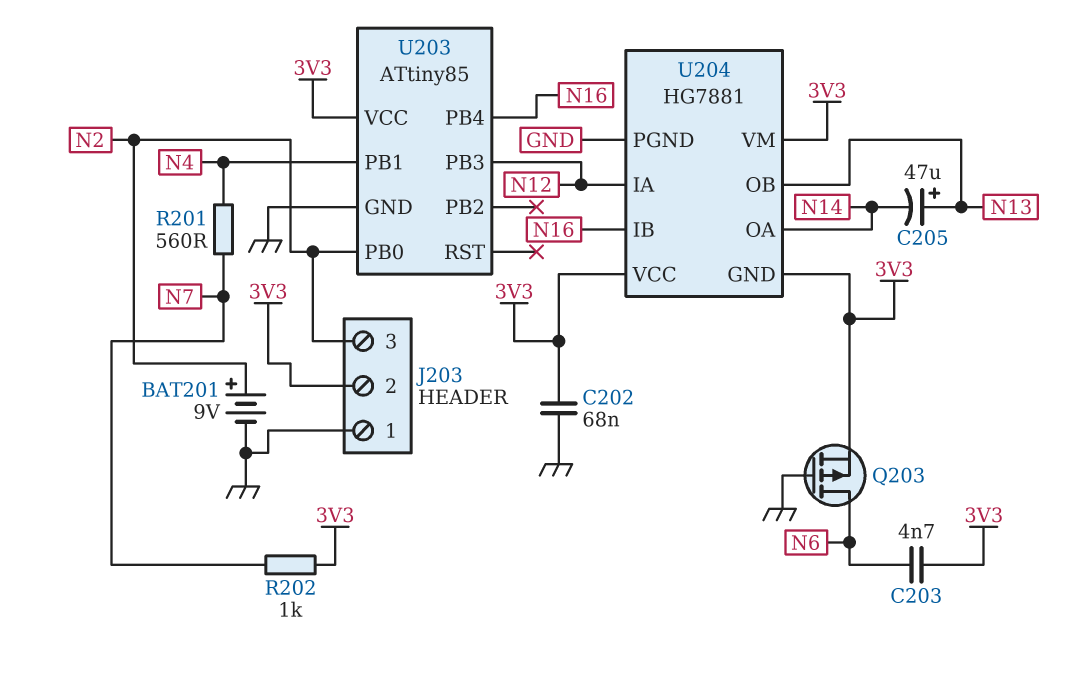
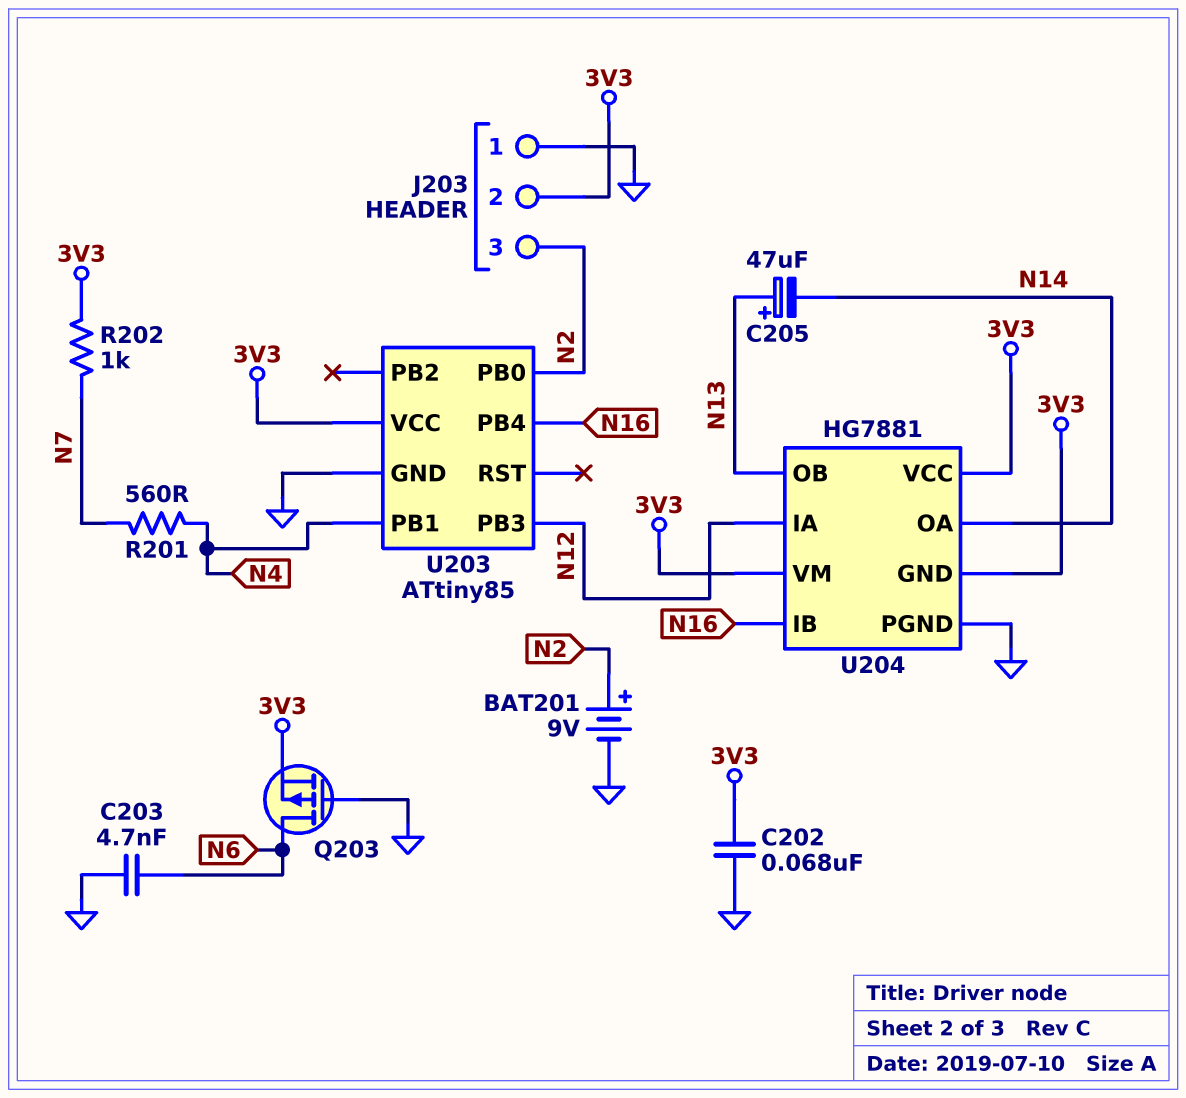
C203: 4.7nF (3V3, N6) -> 4.7nF (GND, N6)

